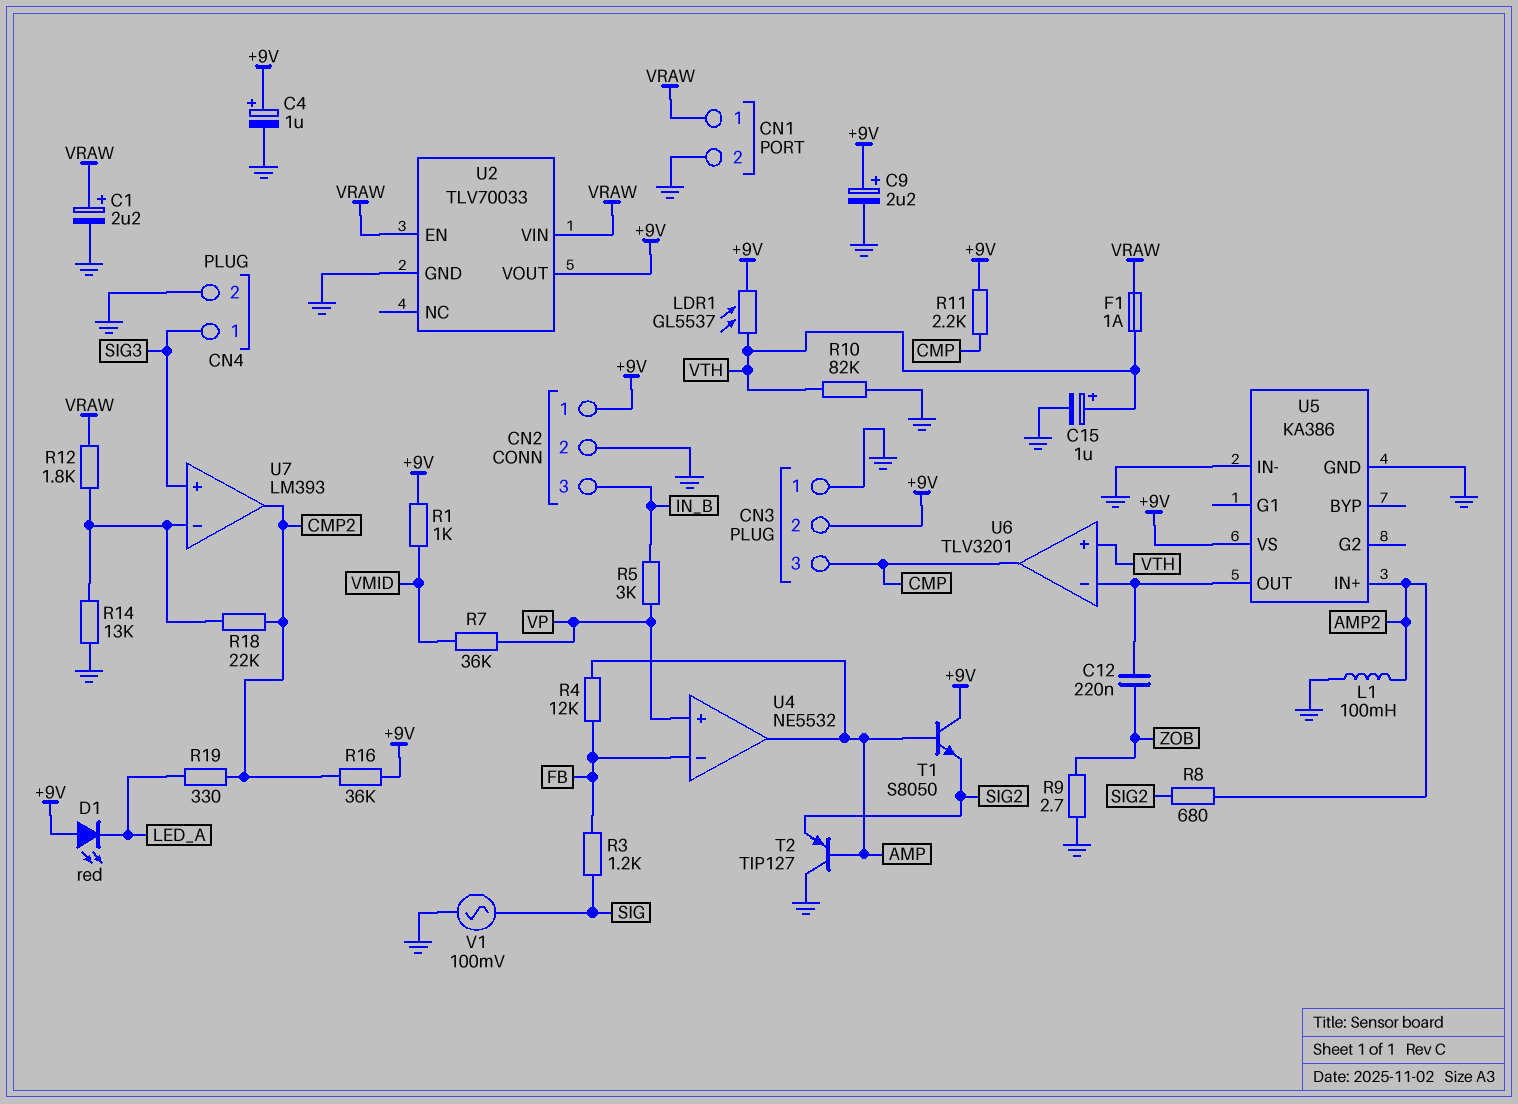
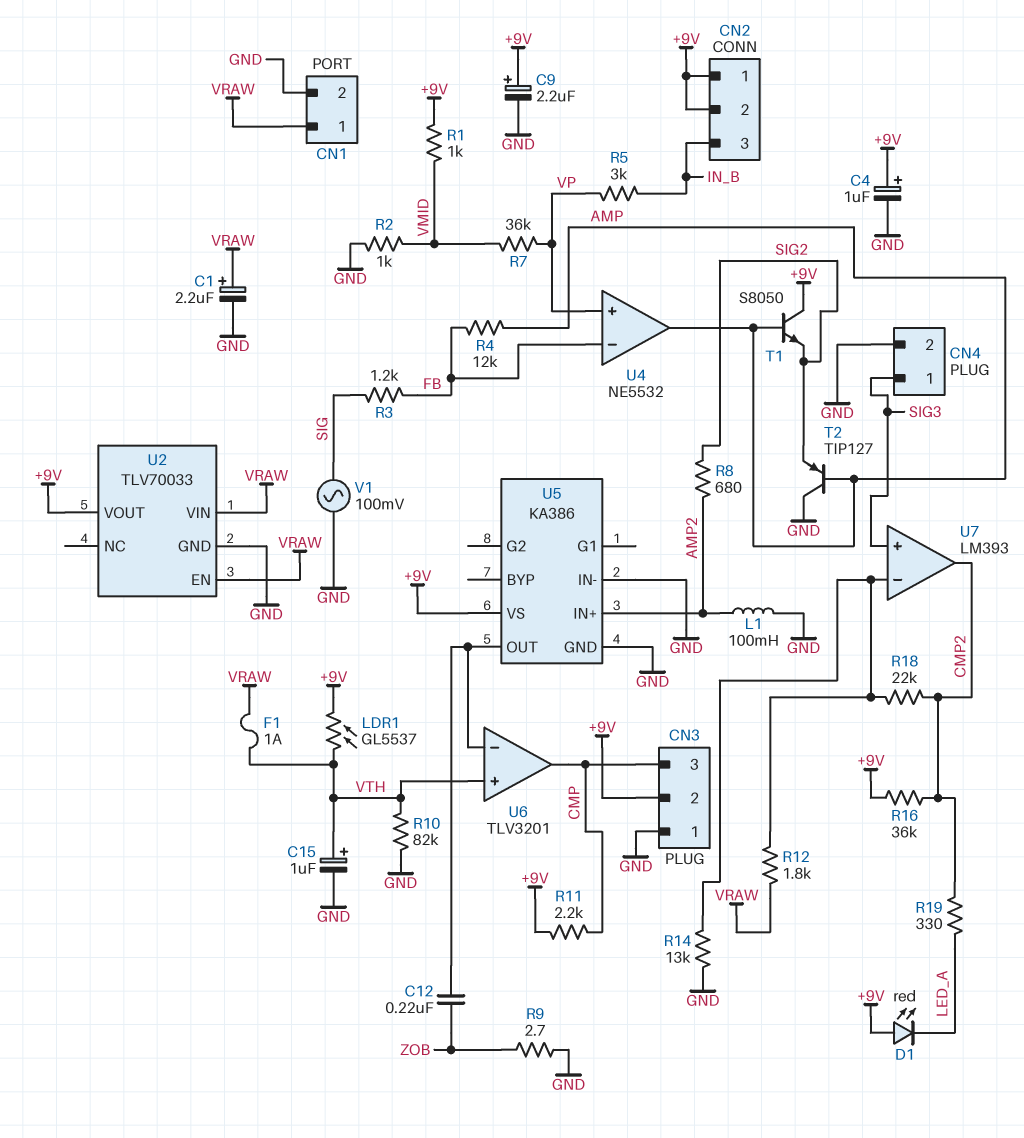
CN2 pin 2: GND -> +9V
R2: none -> 1k (GND, VMID)

